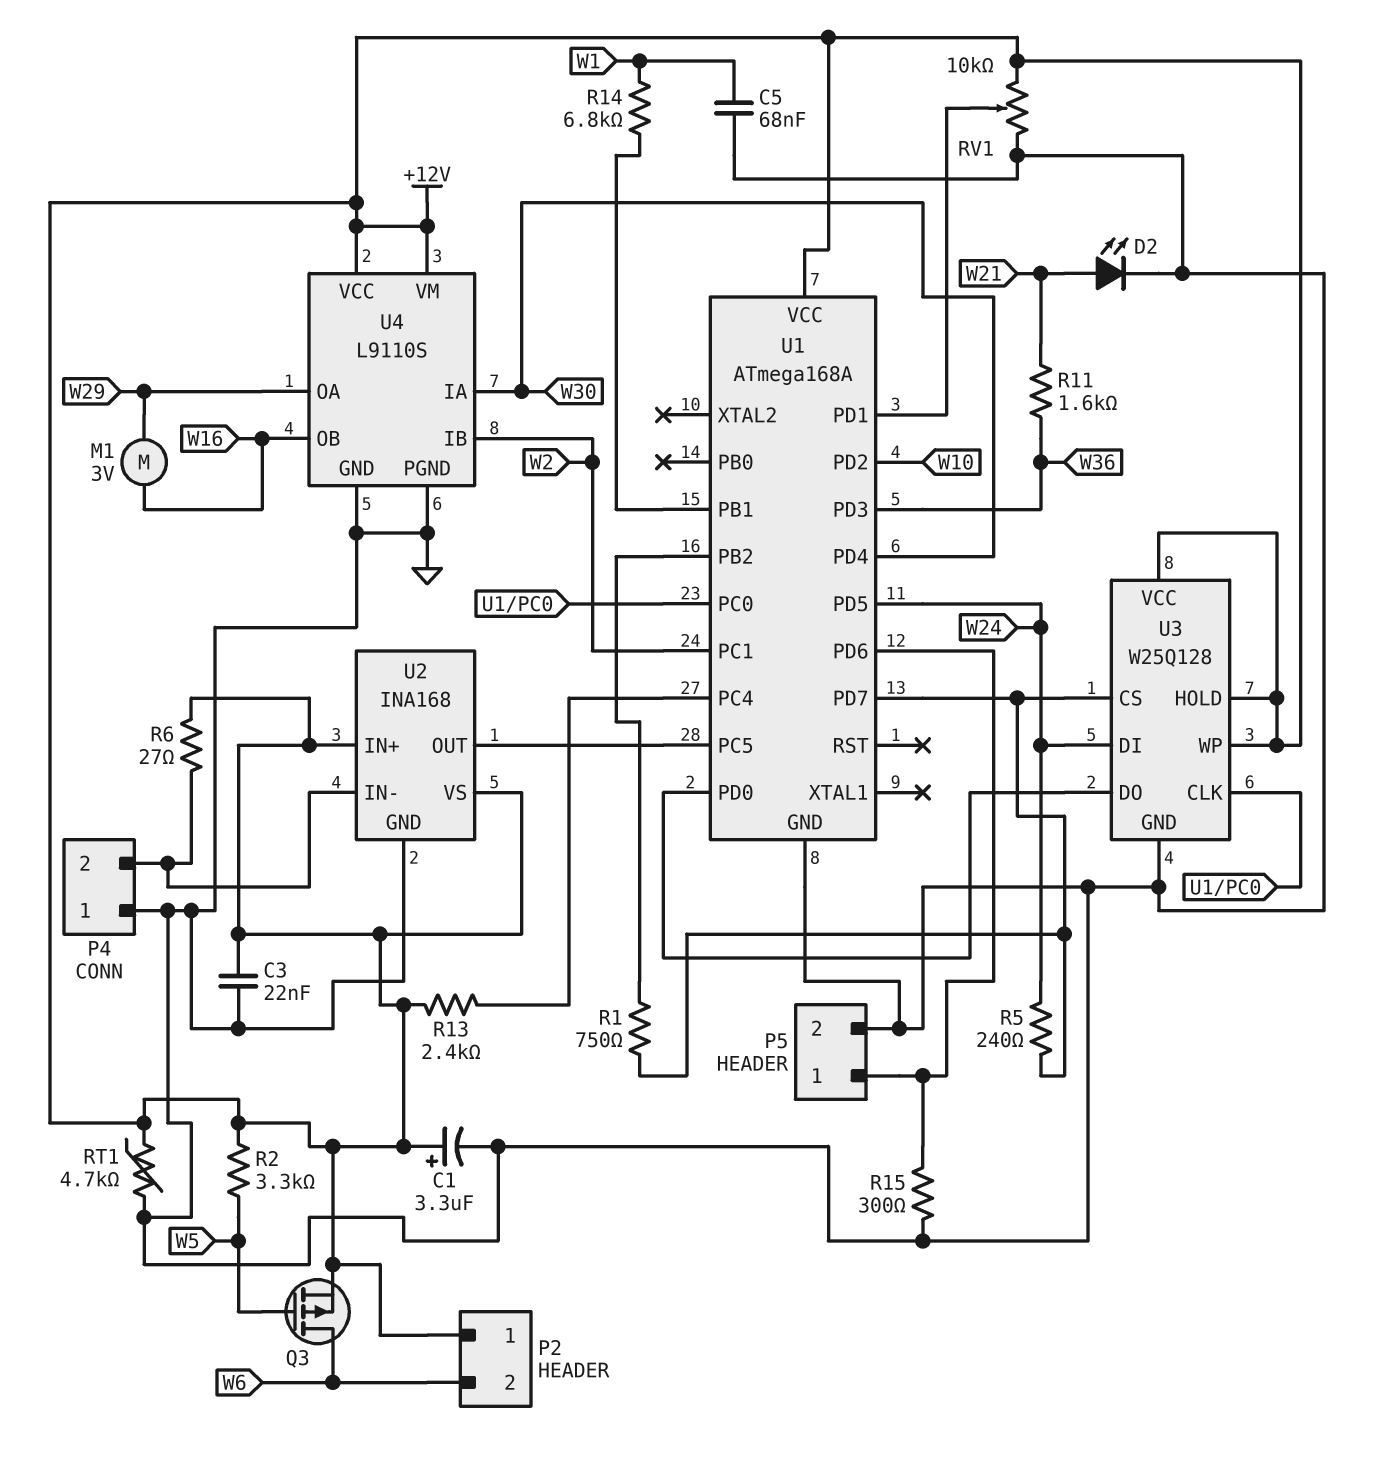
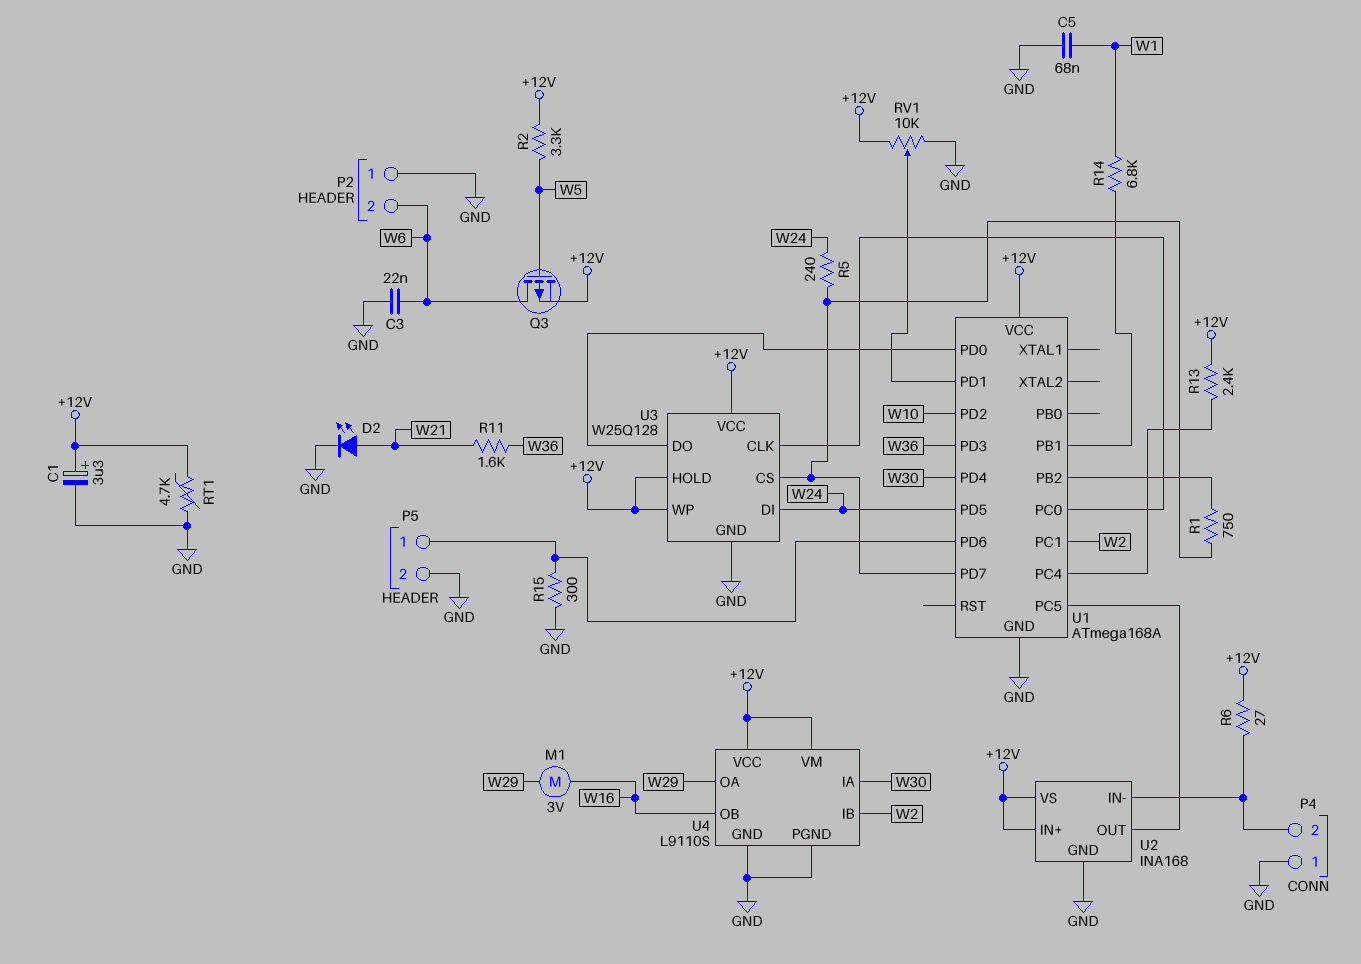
C3: 22nF (+12V, GND) -> 22nF (GND, W6)
P2 pin 1: +12V -> GND

